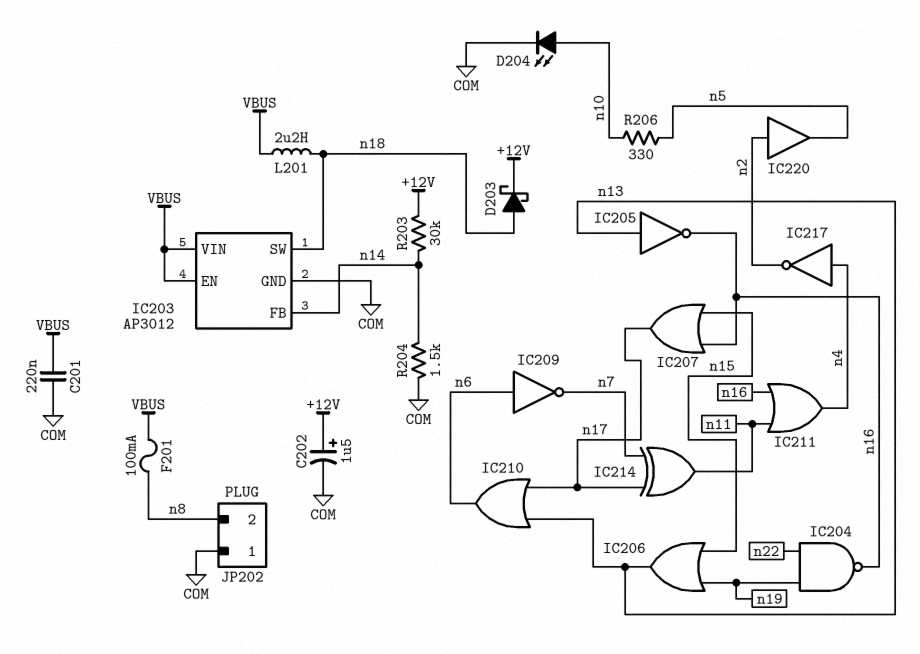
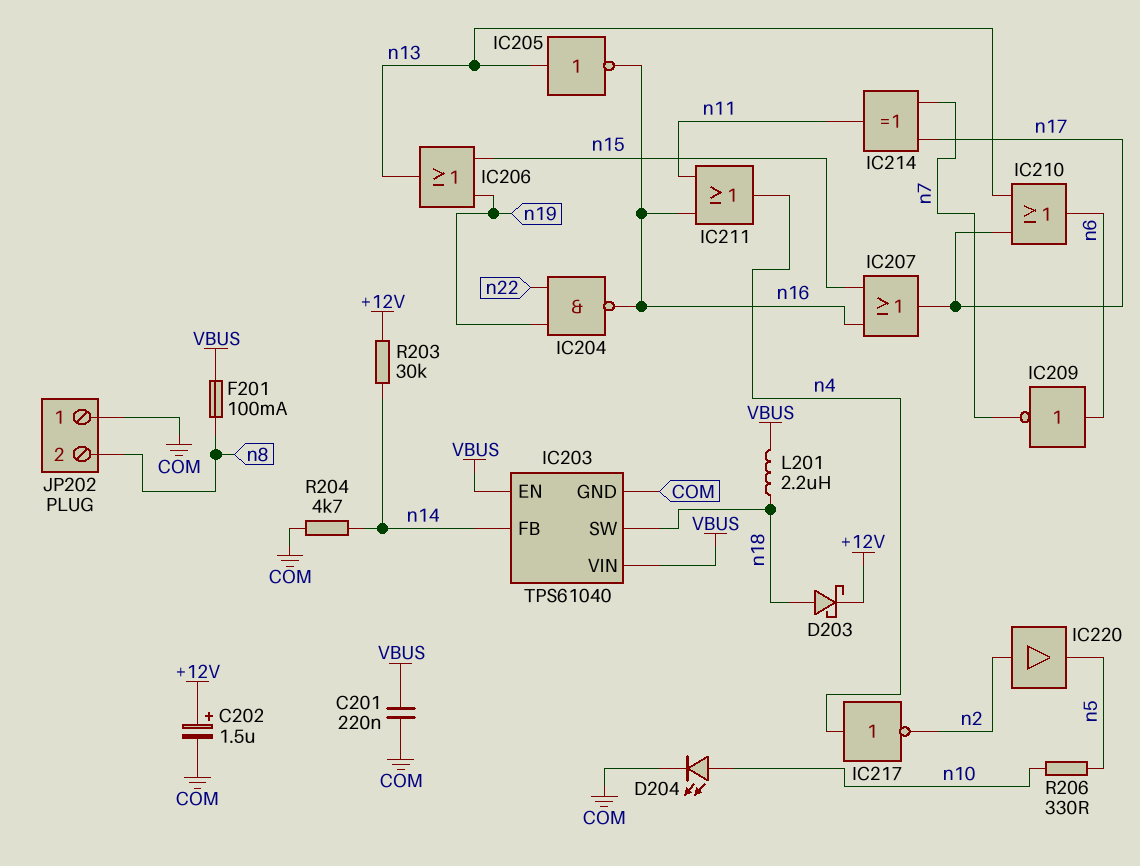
IC203: AP3012 -> TPS61040
R204: 1.5k (COM, n14) -> 4.7k (COM, n14)

